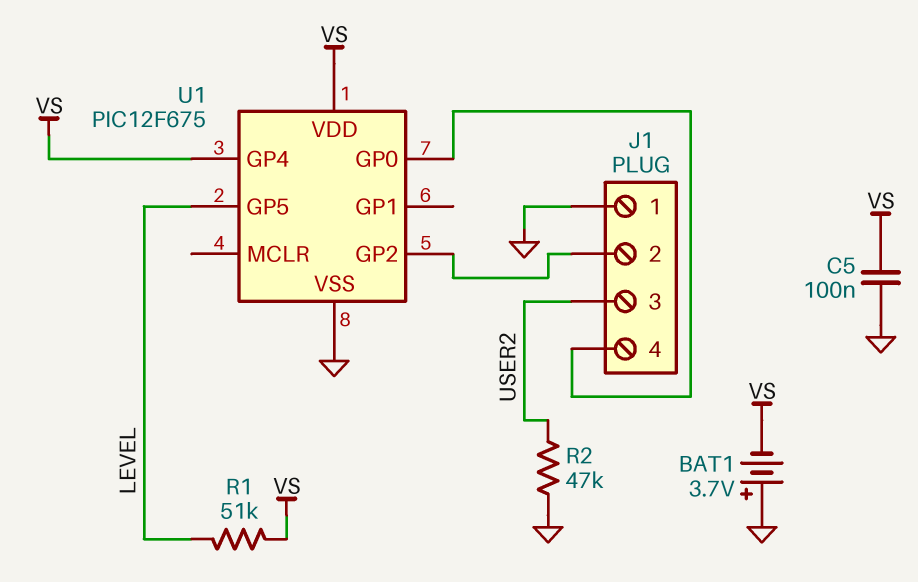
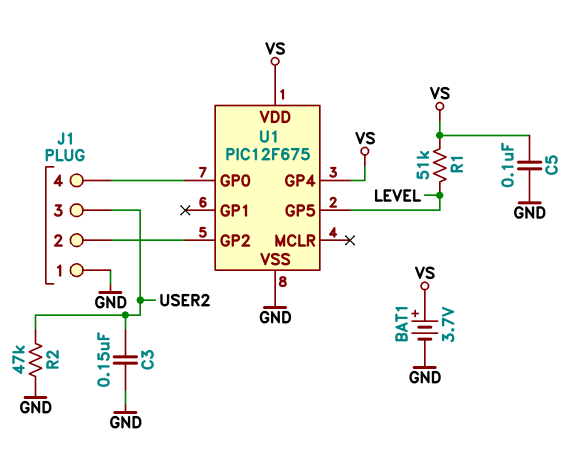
BAT1: 3.7V (plus GND, minus VS) -> 3.7V (plus VS, minus GND)
C3: none -> 150nF (GND, USER2)

